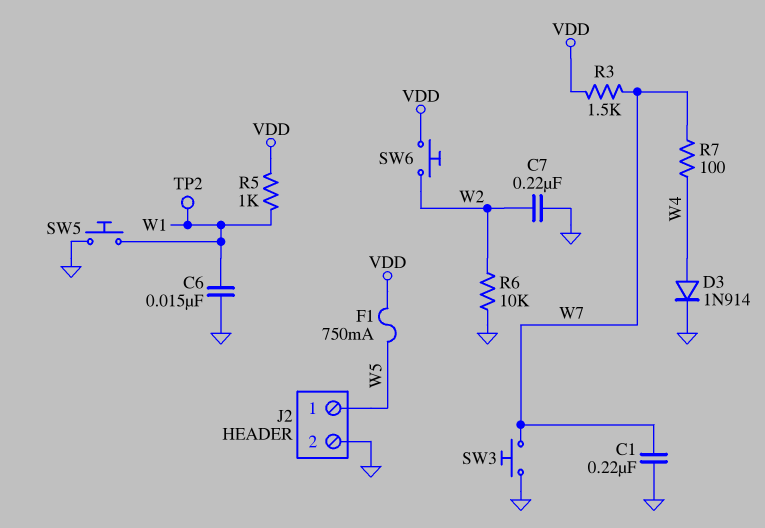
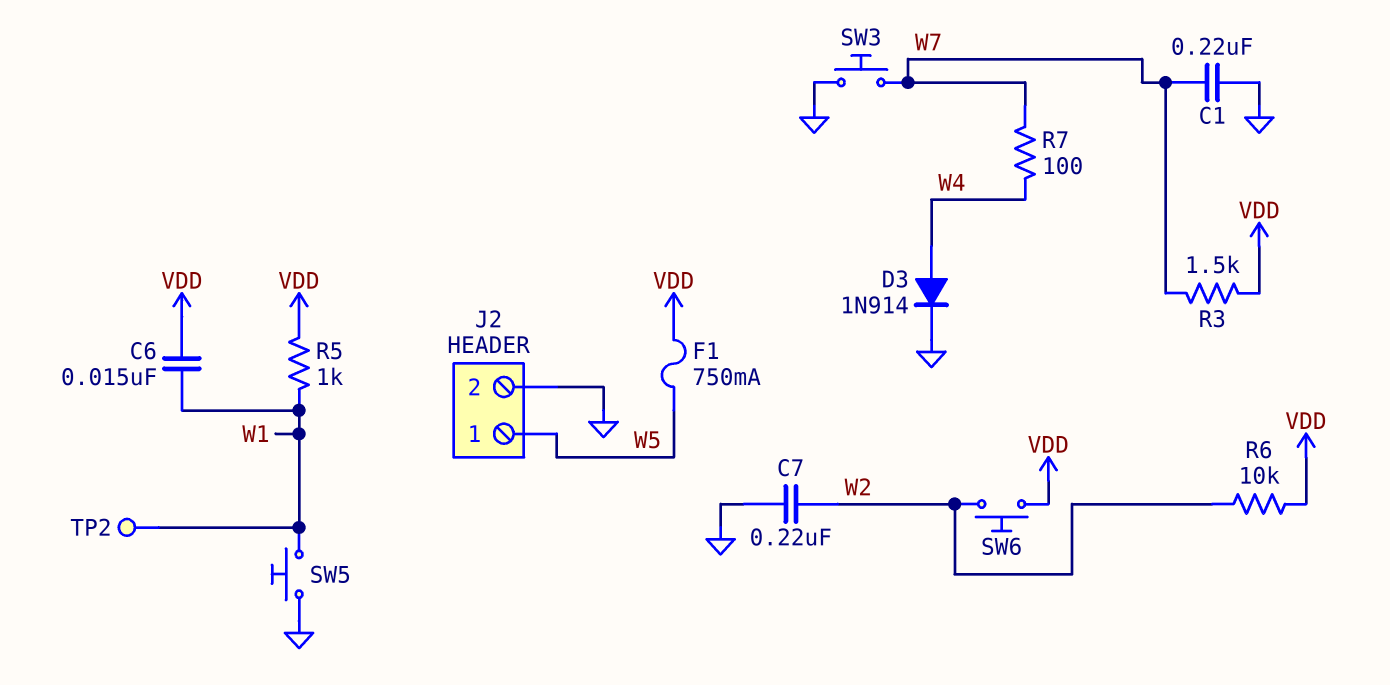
C6: 15nF (GND, W1) -> 15nF (VDD, W1)
R6: 10k (GND, W2) -> 10k (VDD, W2)

